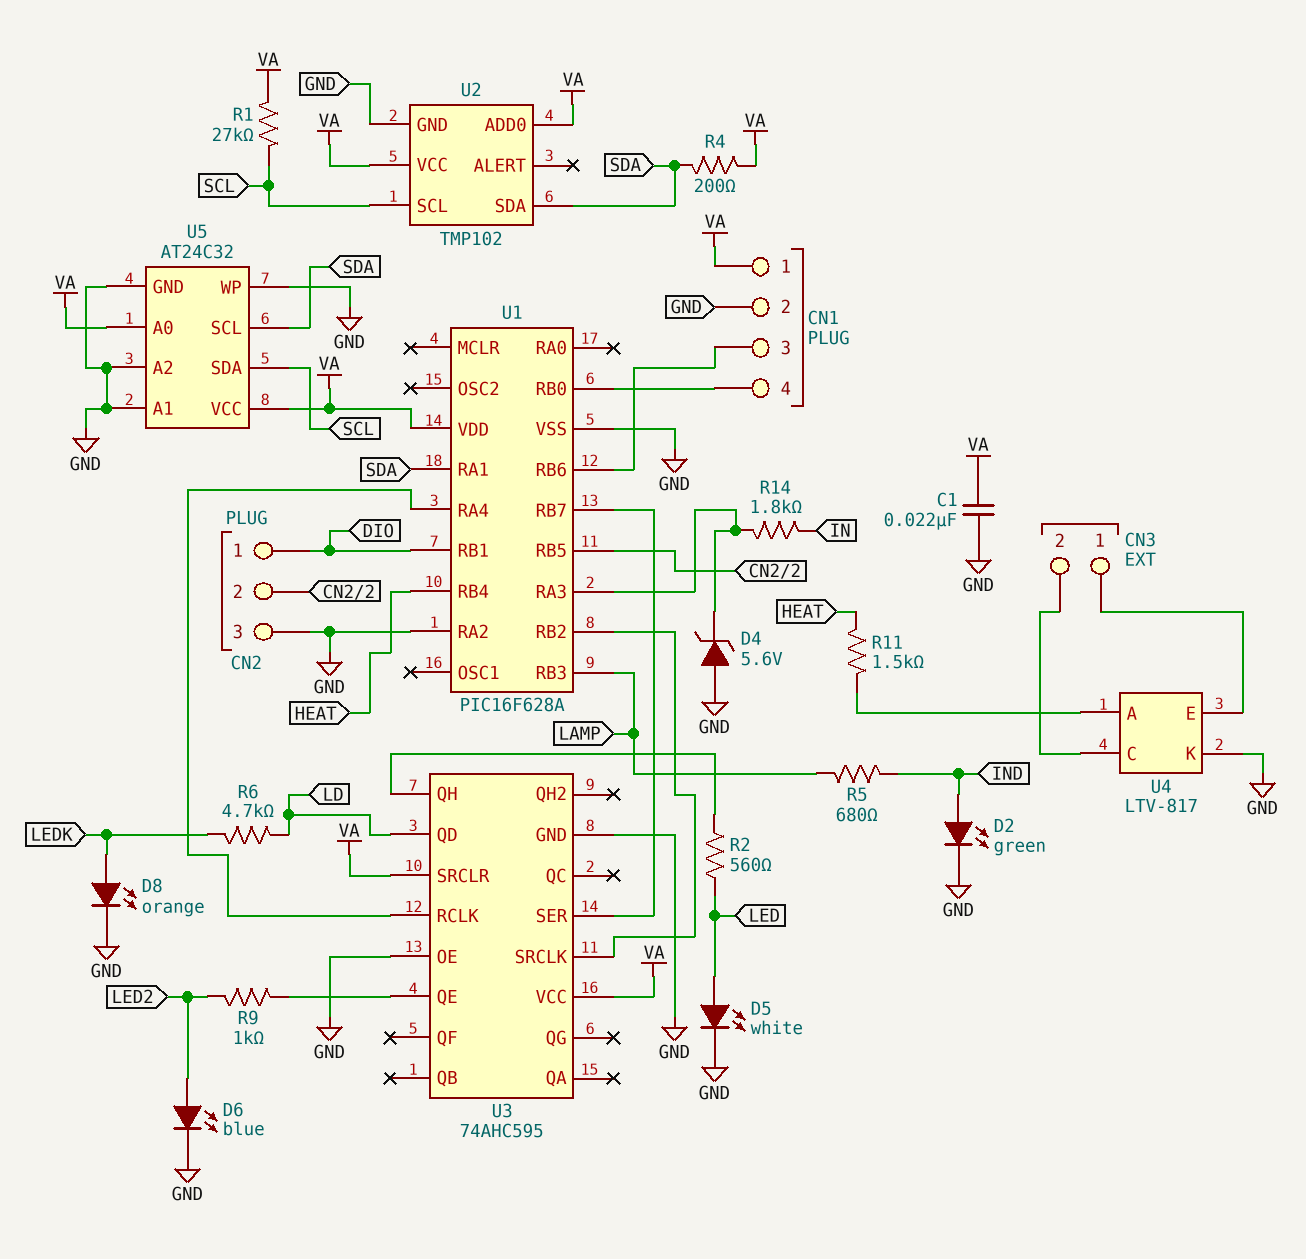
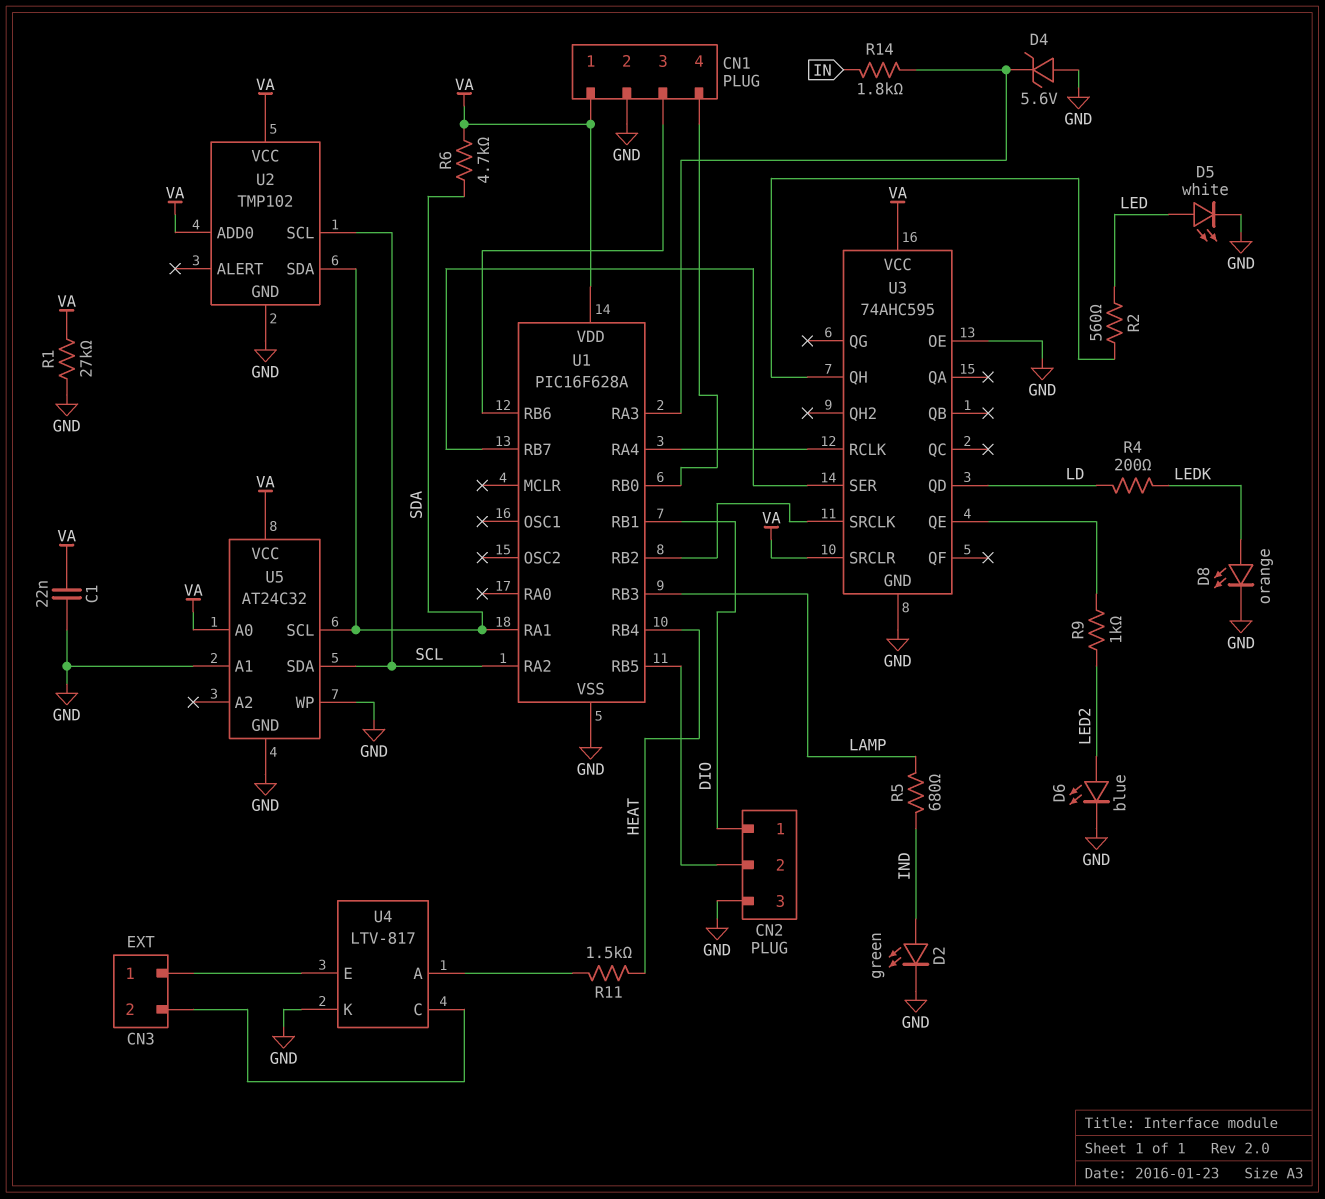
R1: 27k (SCL, VA) -> 27k (GND, VA)
R4: 200 (SDA, VA) -> 200 (LD, LEDK)
R6: 4.7k (LD, LEDK) -> 4.7k (SDA, VA)
U1 pin RA2: GND -> SCL
U5 pin A2: GND -> none

